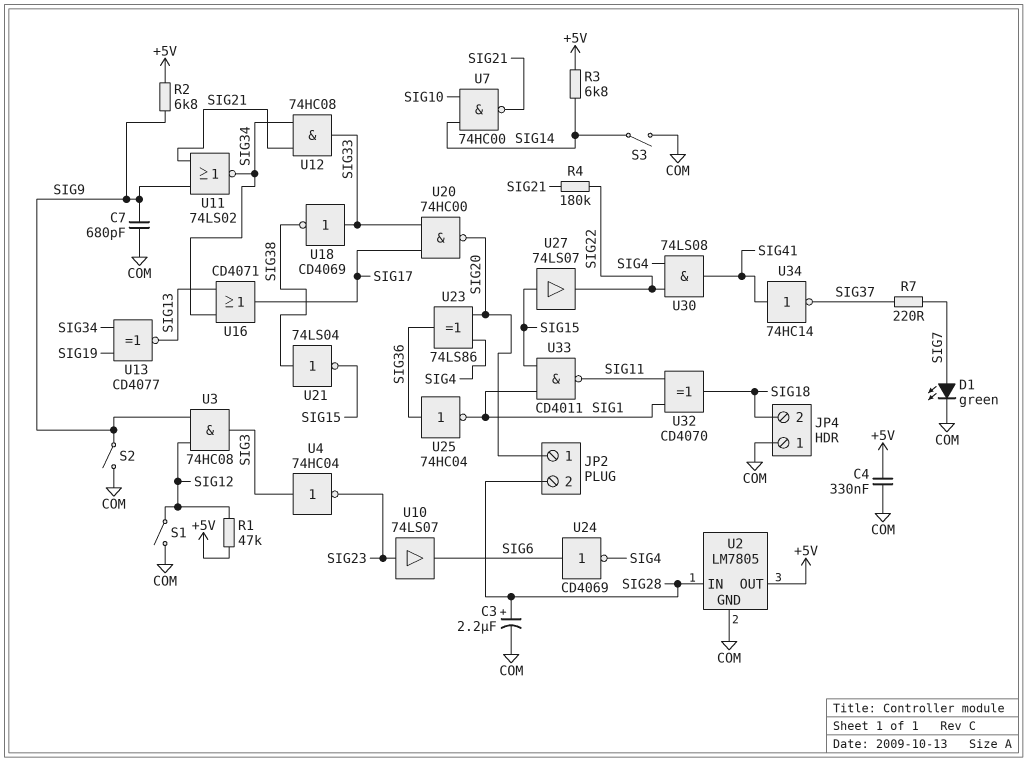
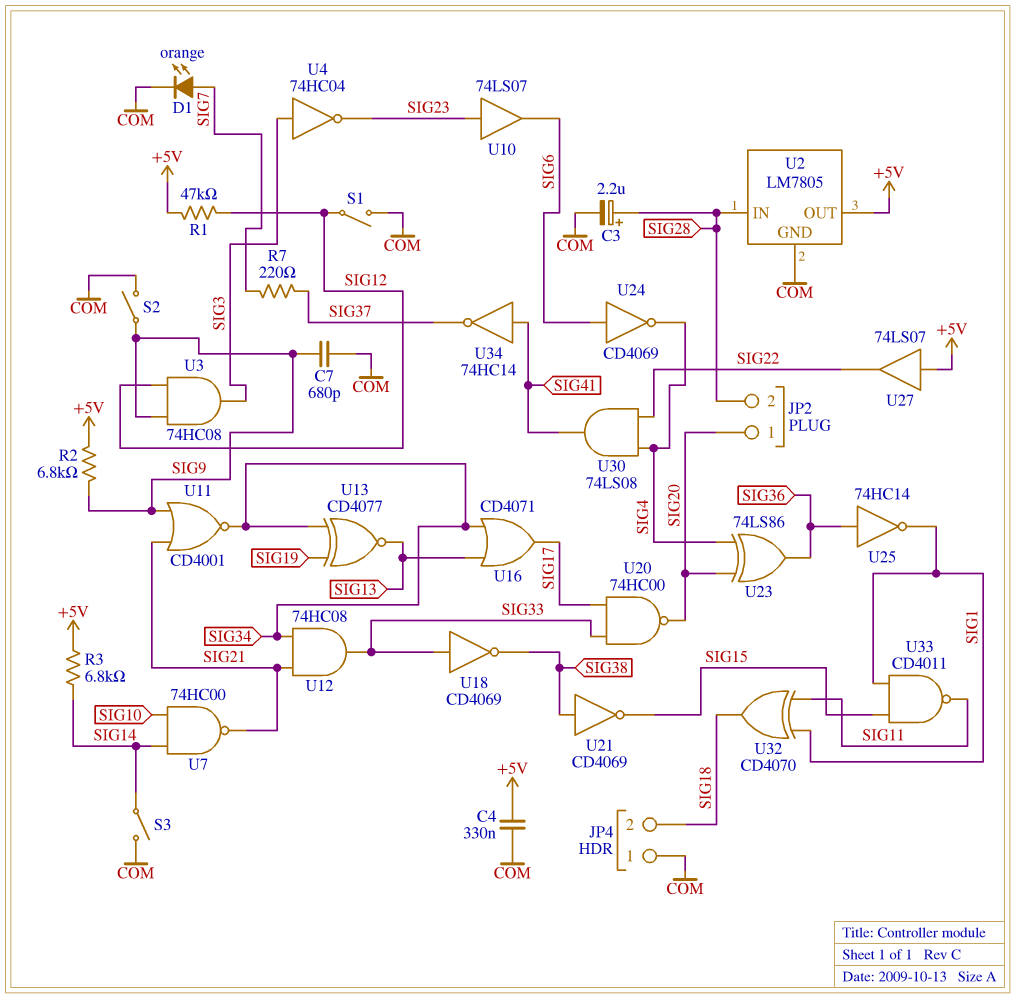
D1: LED green (A SIG7, K COM) -> LED orange (A SIG7, K COM)
R4: 180k (SIG21, SIG22) -> none
U11: NOR 74LS02 (in SIG9, in SIG21, out SIG34) -> NOR CD4001 (in SIG9, in SIG21, out SIG34)
U21: NOT 74LS04 (in SIG38, out SIG15) -> NOT CD4069 (in SIG38, out SIG15)
U25: NOT 74HC04 (in SIG36, out SIG1) -> NOT 74HC14 (in SIG36, out SIG1)
U27: buffer 74LS07 (in SIG15, out SIG22) -> buffer 74LS07 (in +5V, out SIG22)

